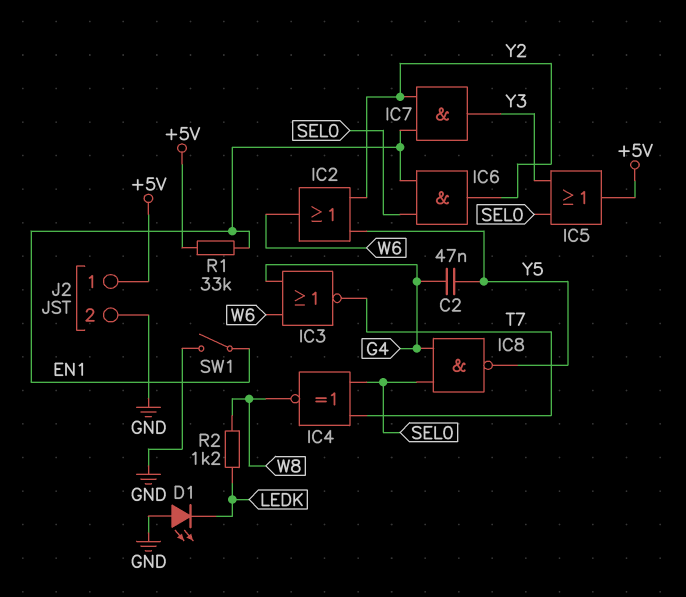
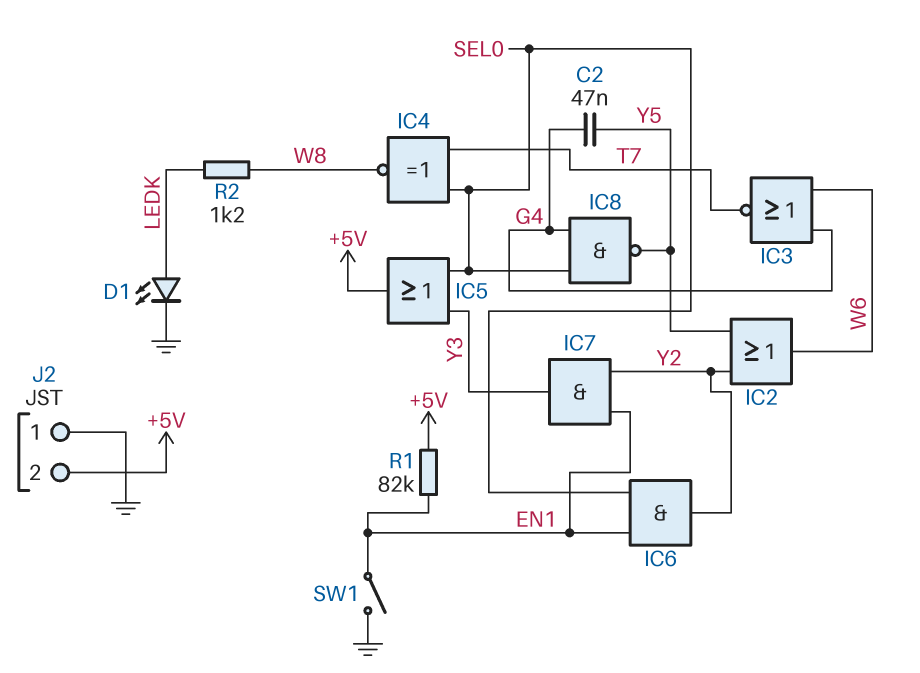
D1: LED (A GND, K LEDK) -> LED (A LEDK, K GND)
J2 pin 1: +5V -> GND
J2 pin 2: GND -> +5V
R1: 33k (+5V, EN1) -> 82k (+5V, EN1)

